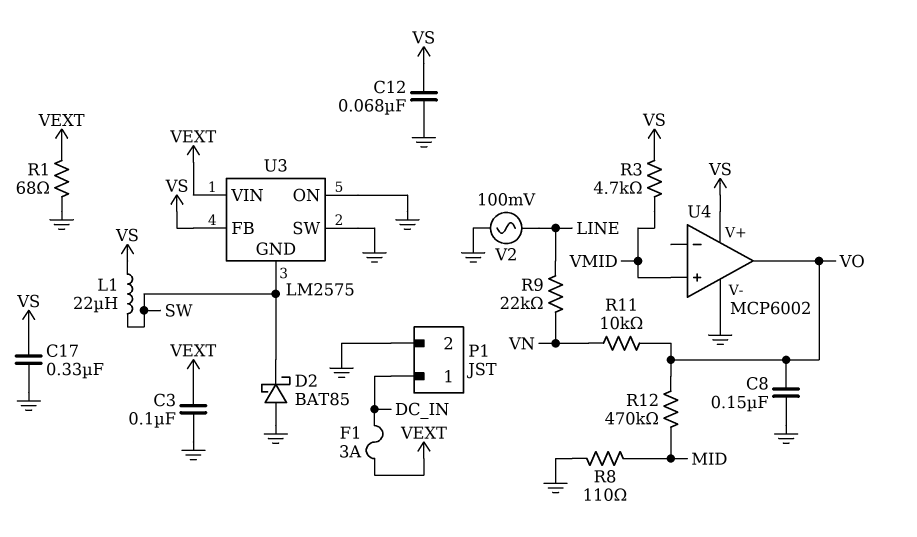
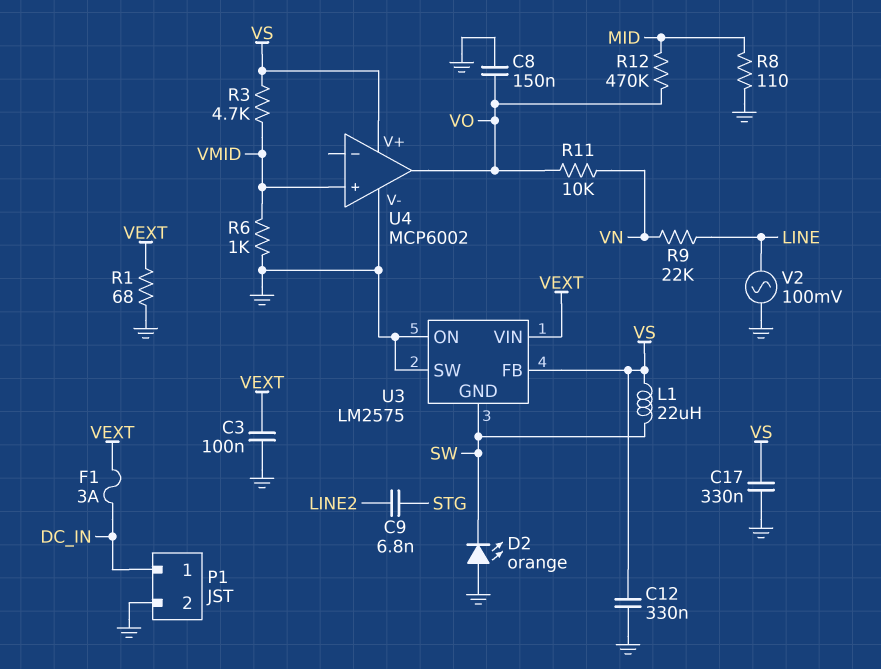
C9: none -> 6.8nF (LINE2, STG)
C12: 68nF (GND, VS) -> 330nF (GND, VS)
D2: schottky BAT85 (A GND, K SW) -> LED orange (A GND, K SW)
R6: none -> 1k (GND, VMID)

